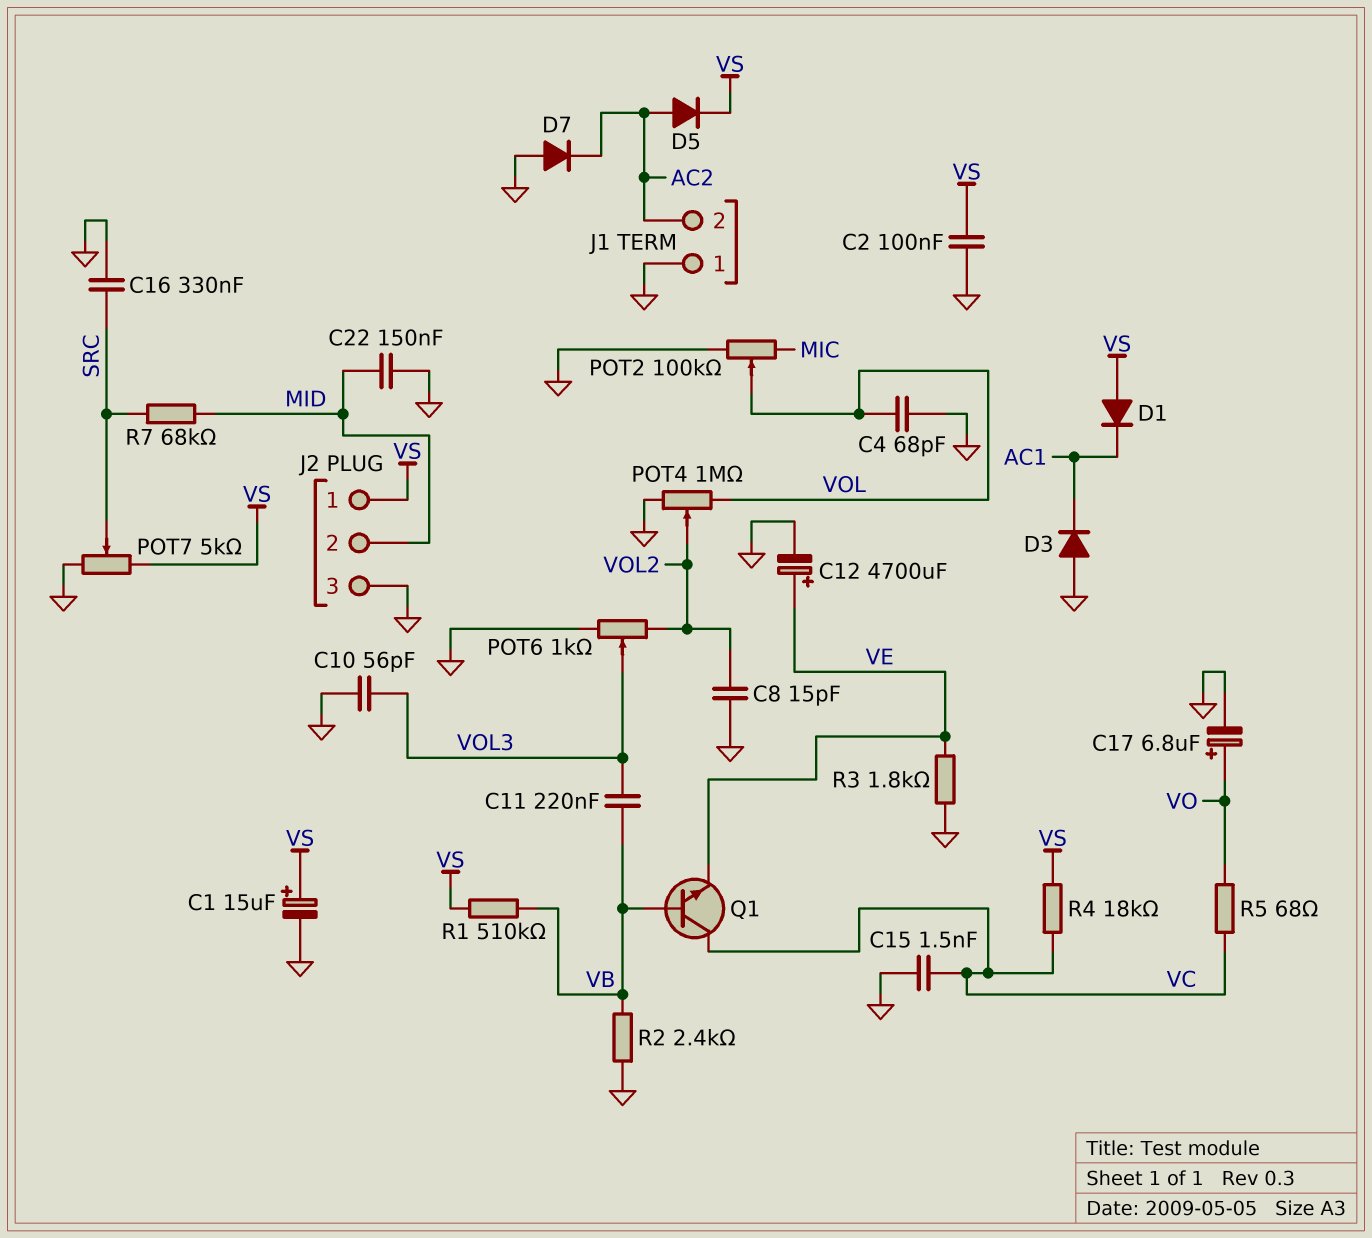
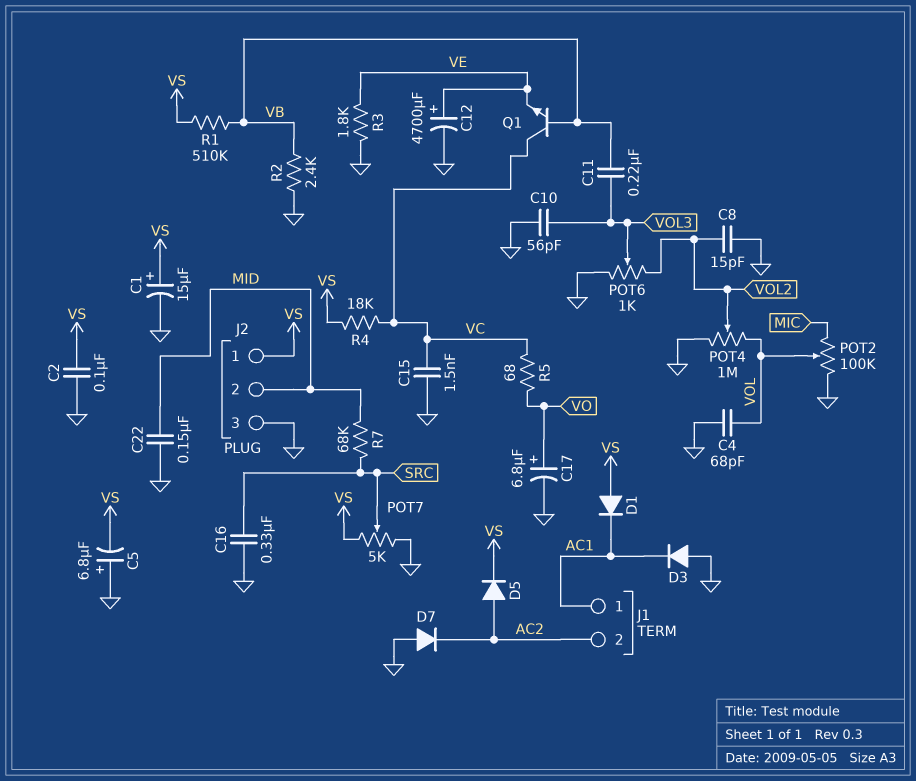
C5: none -> 6.8uF (plus GND, minus VS)
J1 pin 1: GND -> AC1

